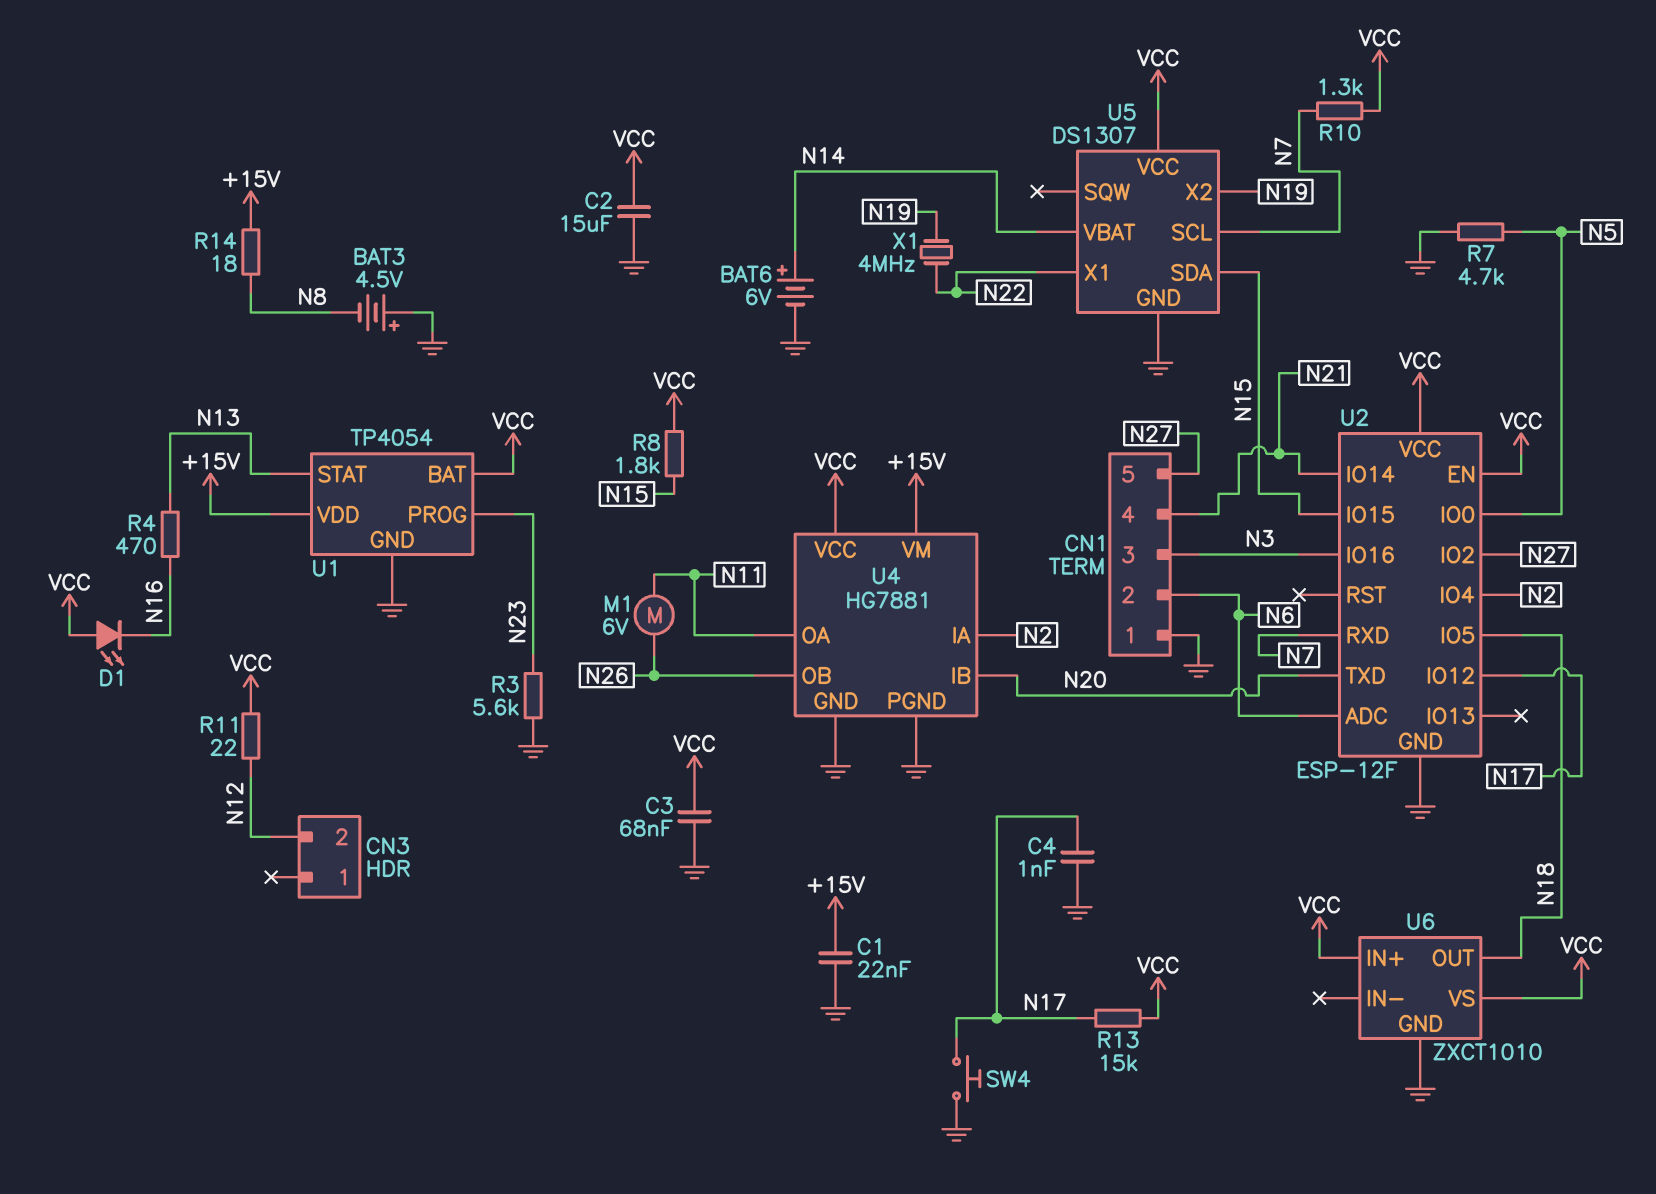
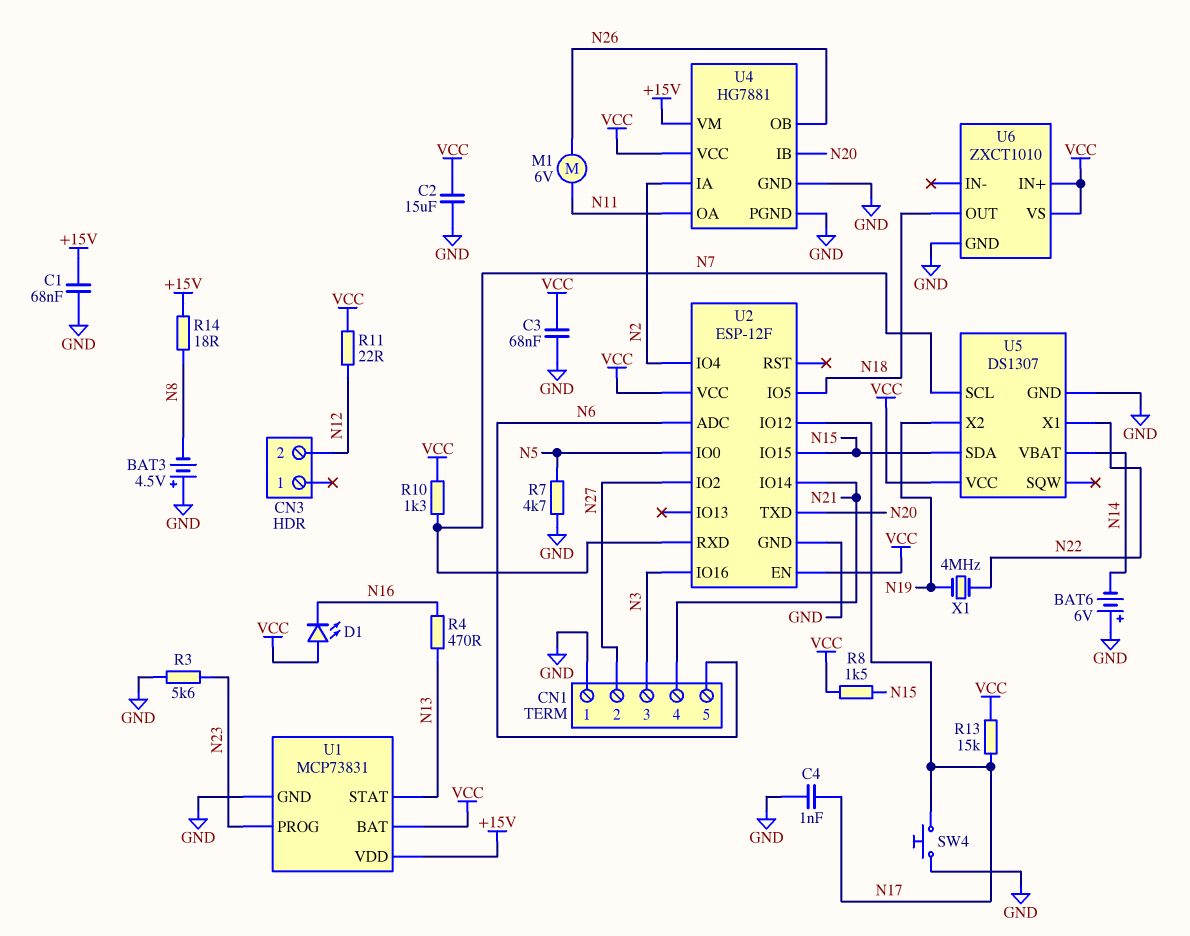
BAT6: 6V (plus N14, minus GND) -> 6V (plus GND, minus N14)
C1: 22nF (+15V, GND) -> 68nF (+15V, GND)
CN1 pin 2: N6 -> N27
CN1 pin 5: N27 -> N6
R8: 1.8k (N15, VCC) -> 1.5k (N15, VCC)
U1: TP4054 -> MCP73831

